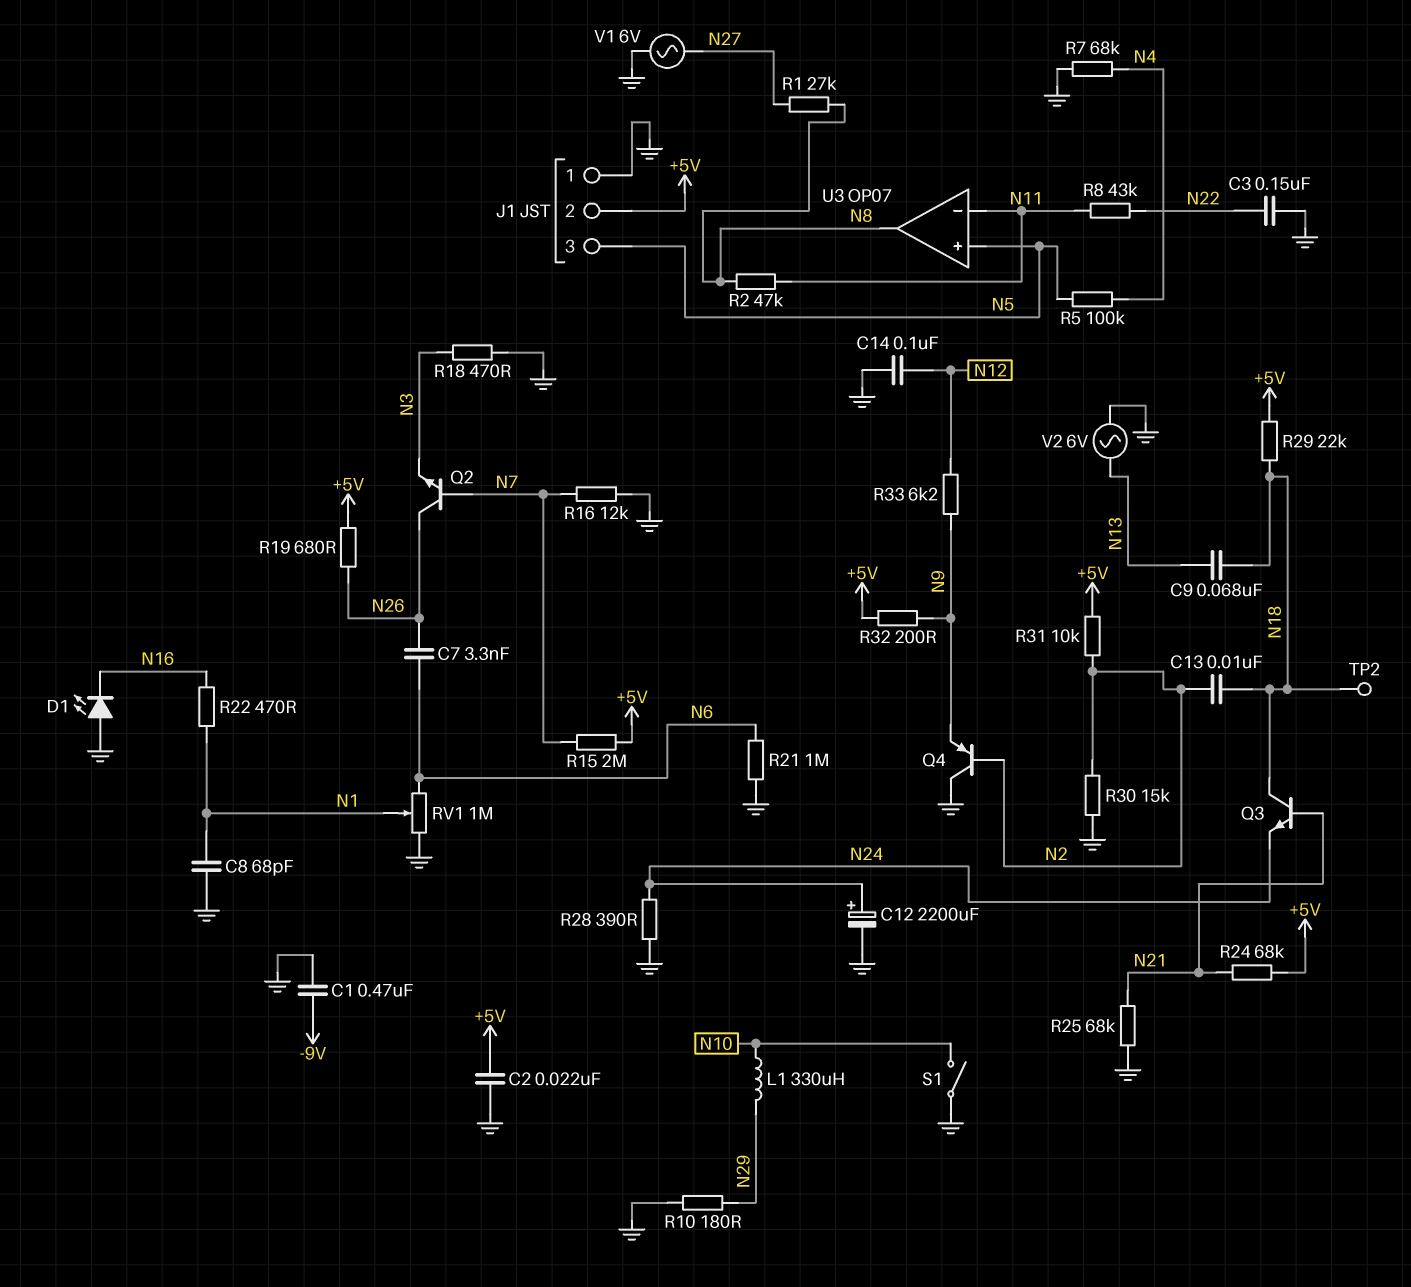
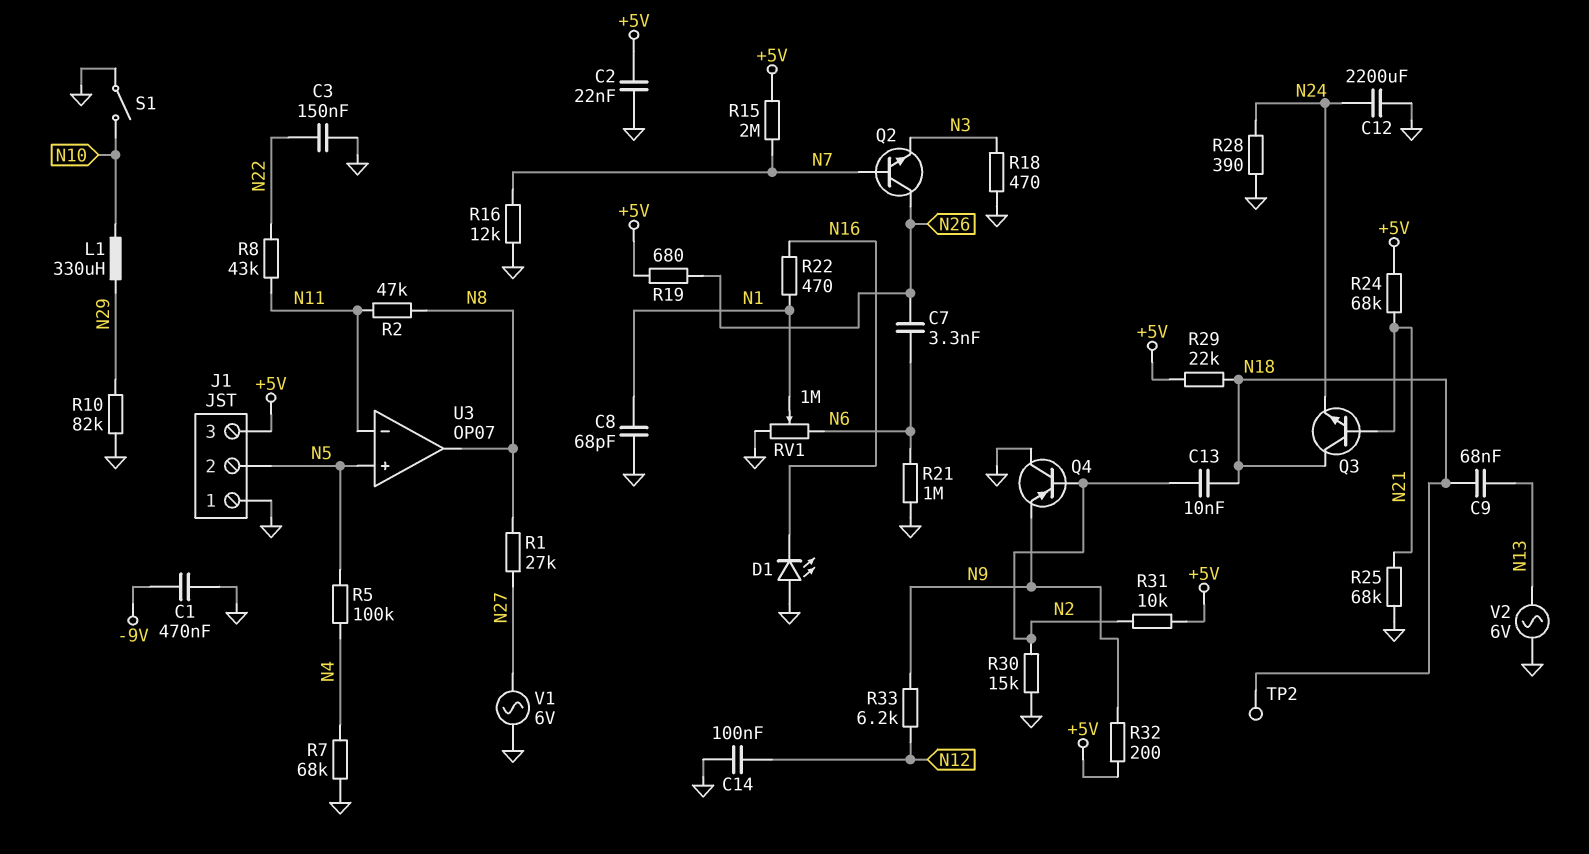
C12: 2200uF (plus N24, minus GND) -> 2200uF (GND, N24)
J1 pin 2: +5V -> N5
J1 pin 3: N5 -> +5V
R10: 180 (GND, N29) -> 82k (GND, N29)

